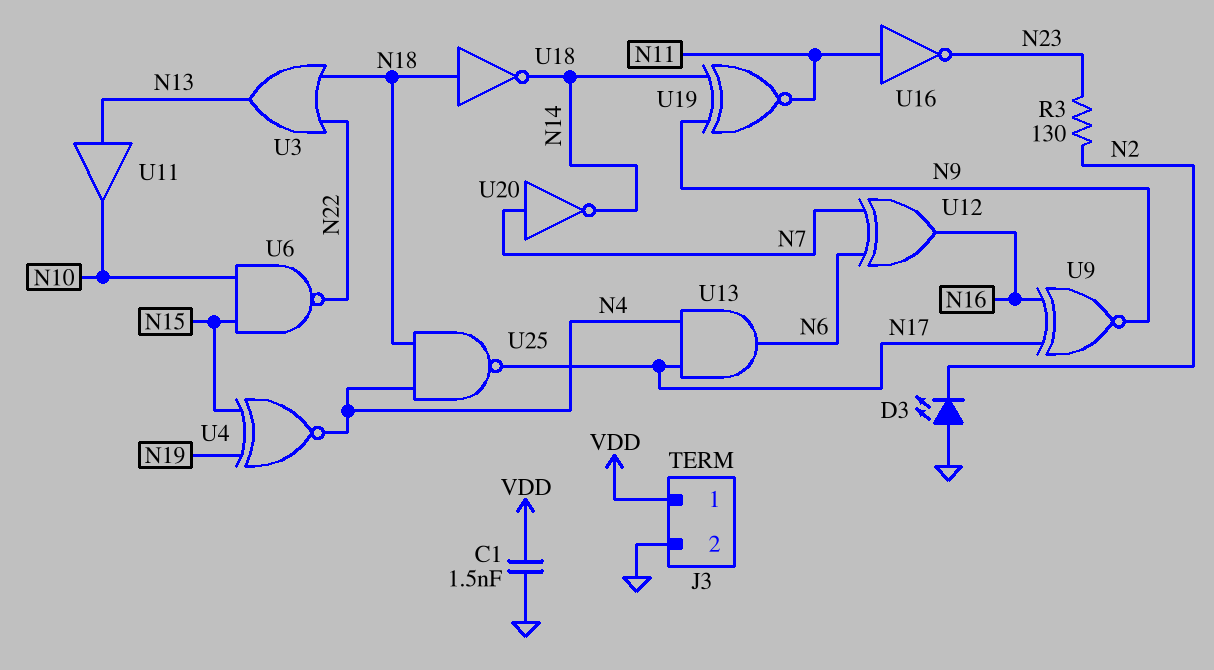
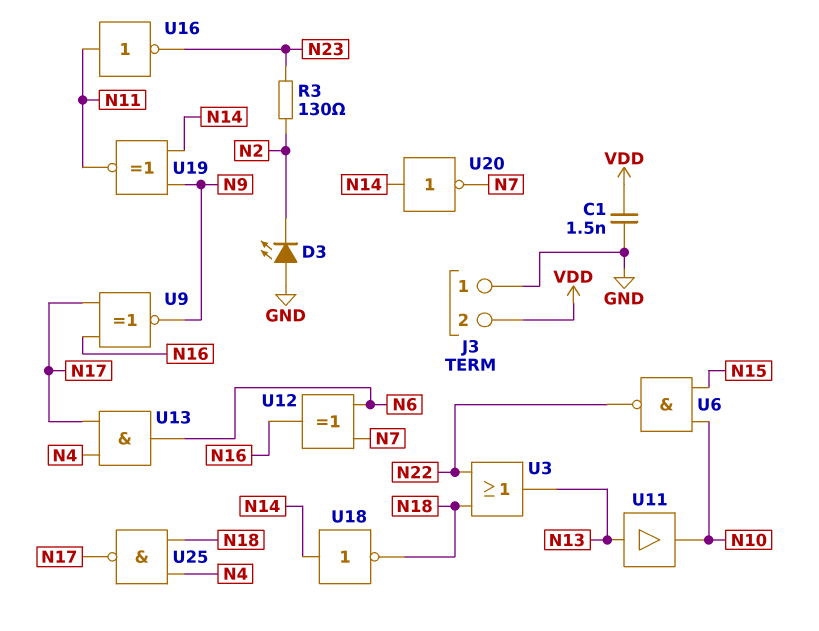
J3 pin 1: VDD -> GND
J3 pin 2: GND -> VDD
U4: XNOR (in N15, in N19, out N4) -> none
U18: NOT (in N18, out N14) -> NOT (in N14, out N18)
U20: NOT (in N7, out N14) -> NOT (in N14, out N7)

